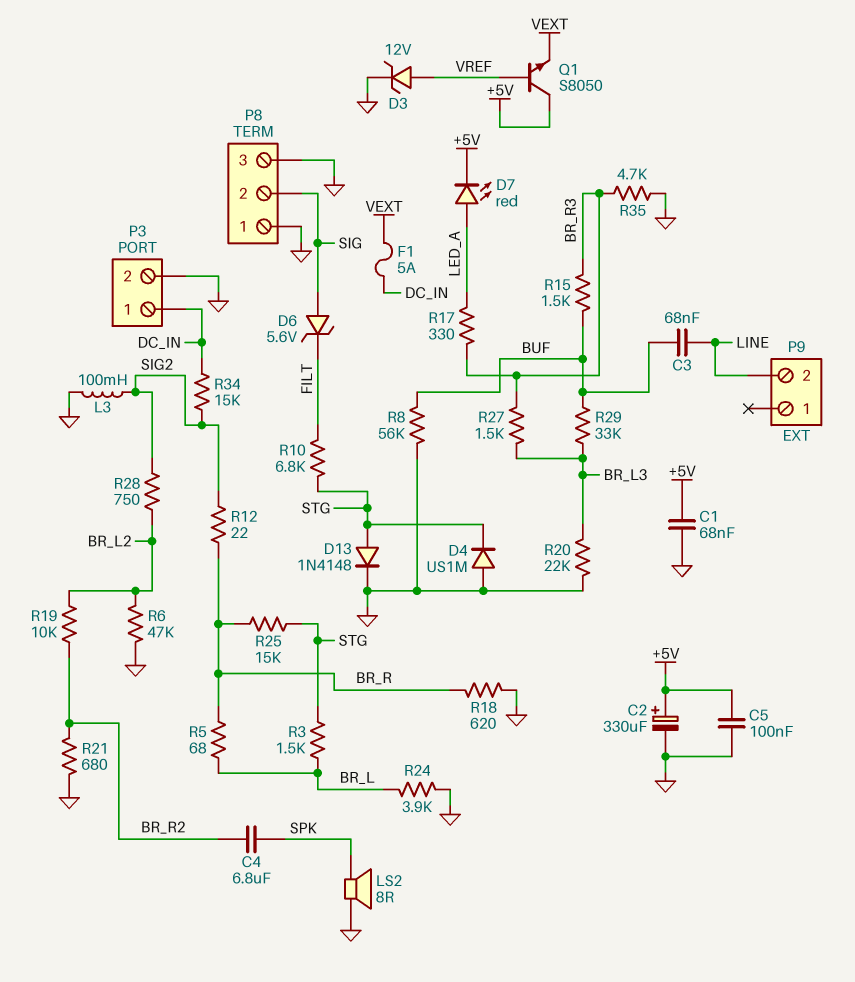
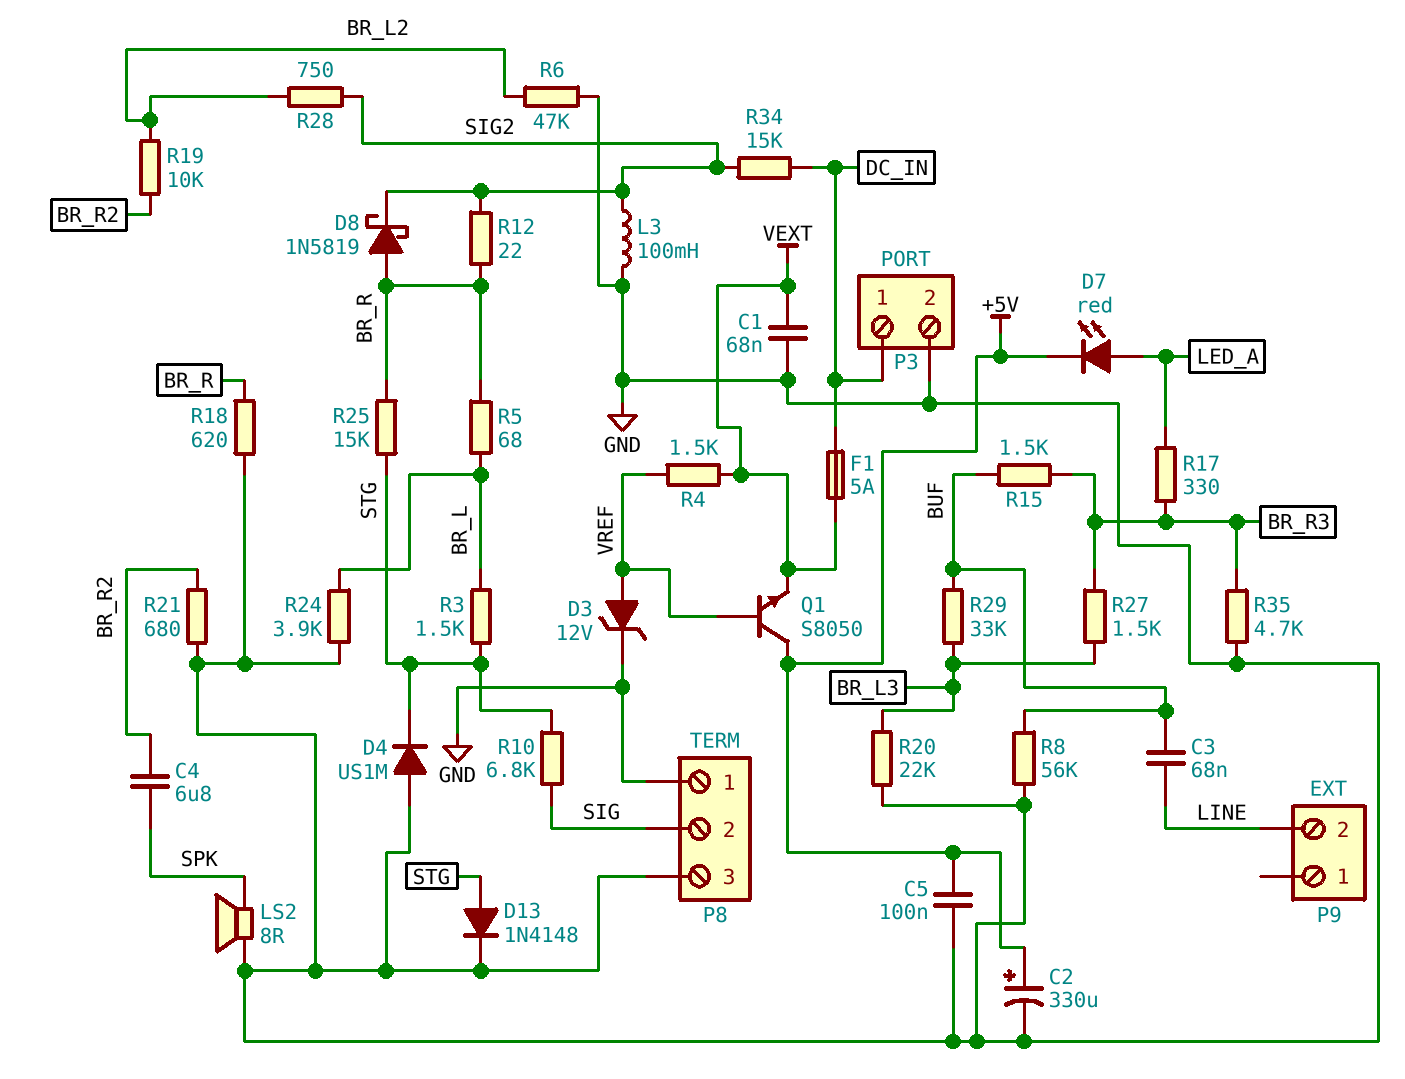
C1: 68nF (+5V, GND) -> 68nF (GND, VEXT)
D6: zener 5.6V (A SIG, K FILT) -> none
D8: none -> schottky 1N5819 (A BR_R, K SIG2)
R4: none -> 1.5k (VEXT, VREF)
R10: 6.8k (FILT, STG) -> 6.8k (SIG, STG)

